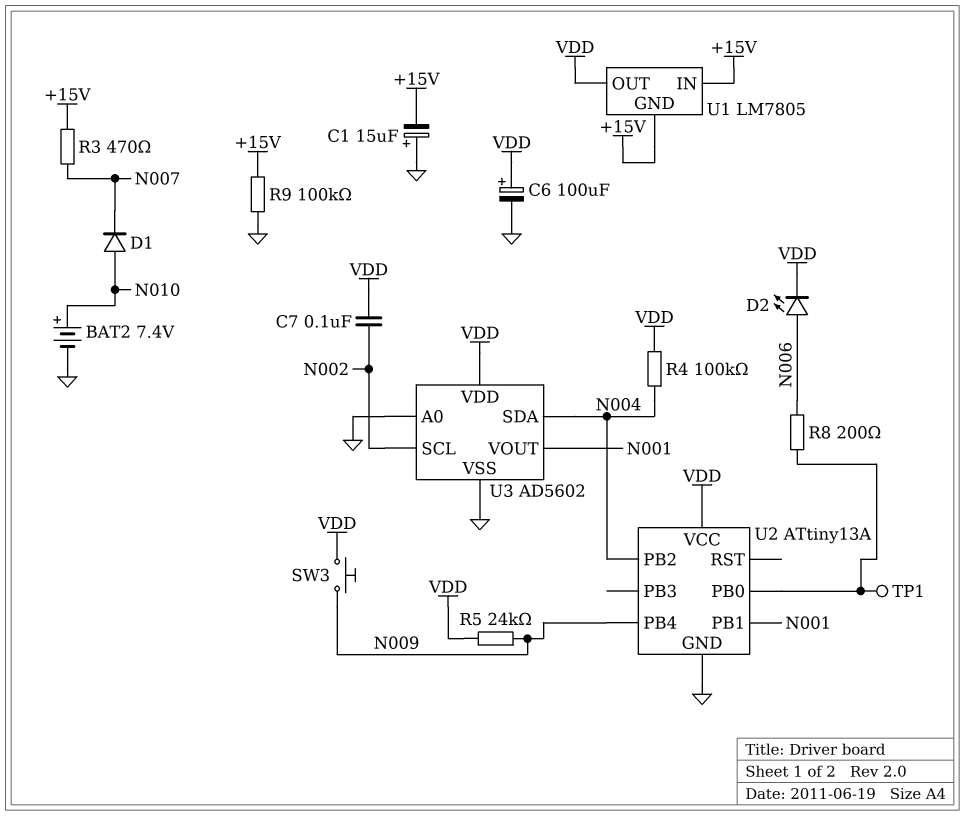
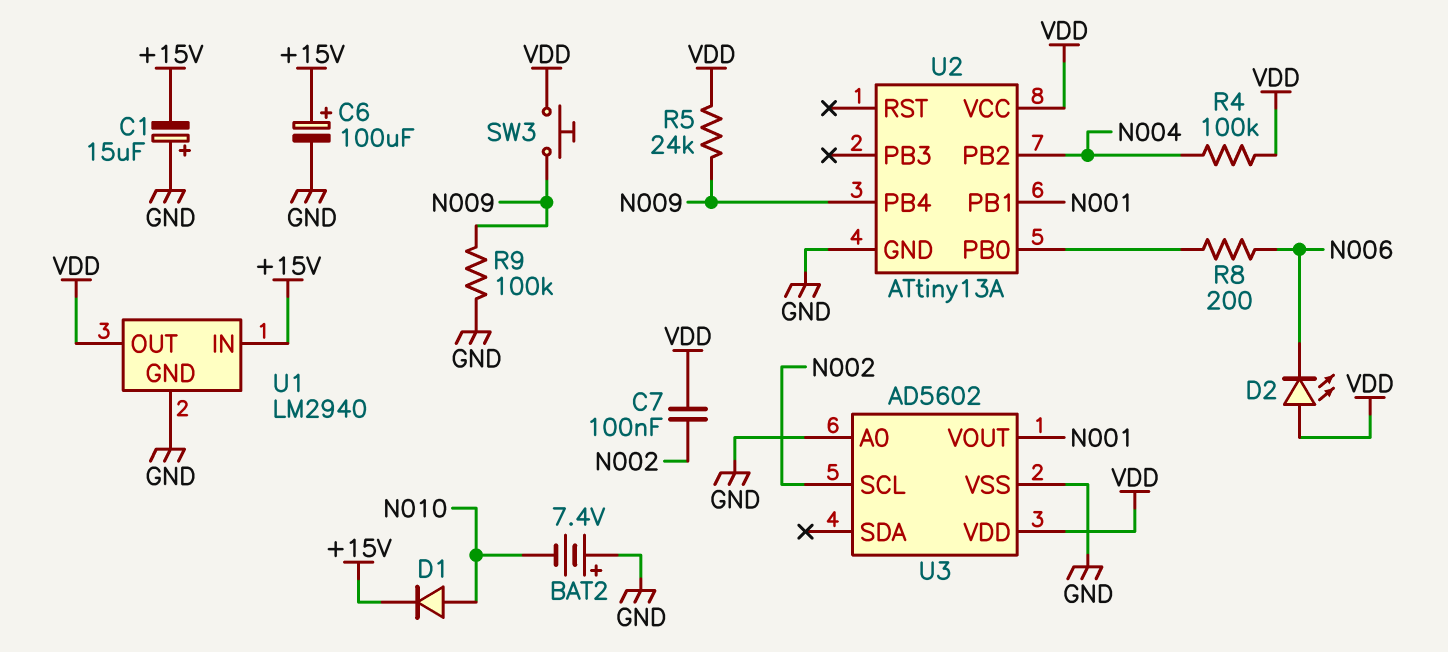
BAT2: 7.4V (plus N010, minus GND) -> 7.4V (plus GND, minus N010)
C6: 100uF (plus VDD, minus GND) -> 100uF (plus +15V, minus GND)
D1: diode (A N010, K N007) -> diode (A N010, K +15V)
D2: LED (A N006, K VDD) -> LED (A VDD, K N006)
R3: 470 (+15V, N007) -> none
R9: 100k (+15V, GND) -> 100k (GND, N009)
TP1: test point (U2/PB0) -> none
U1: LM7805 -> LM2940
U1 pin GND: +15V -> GND
U3 pin SDA: N004 -> none

